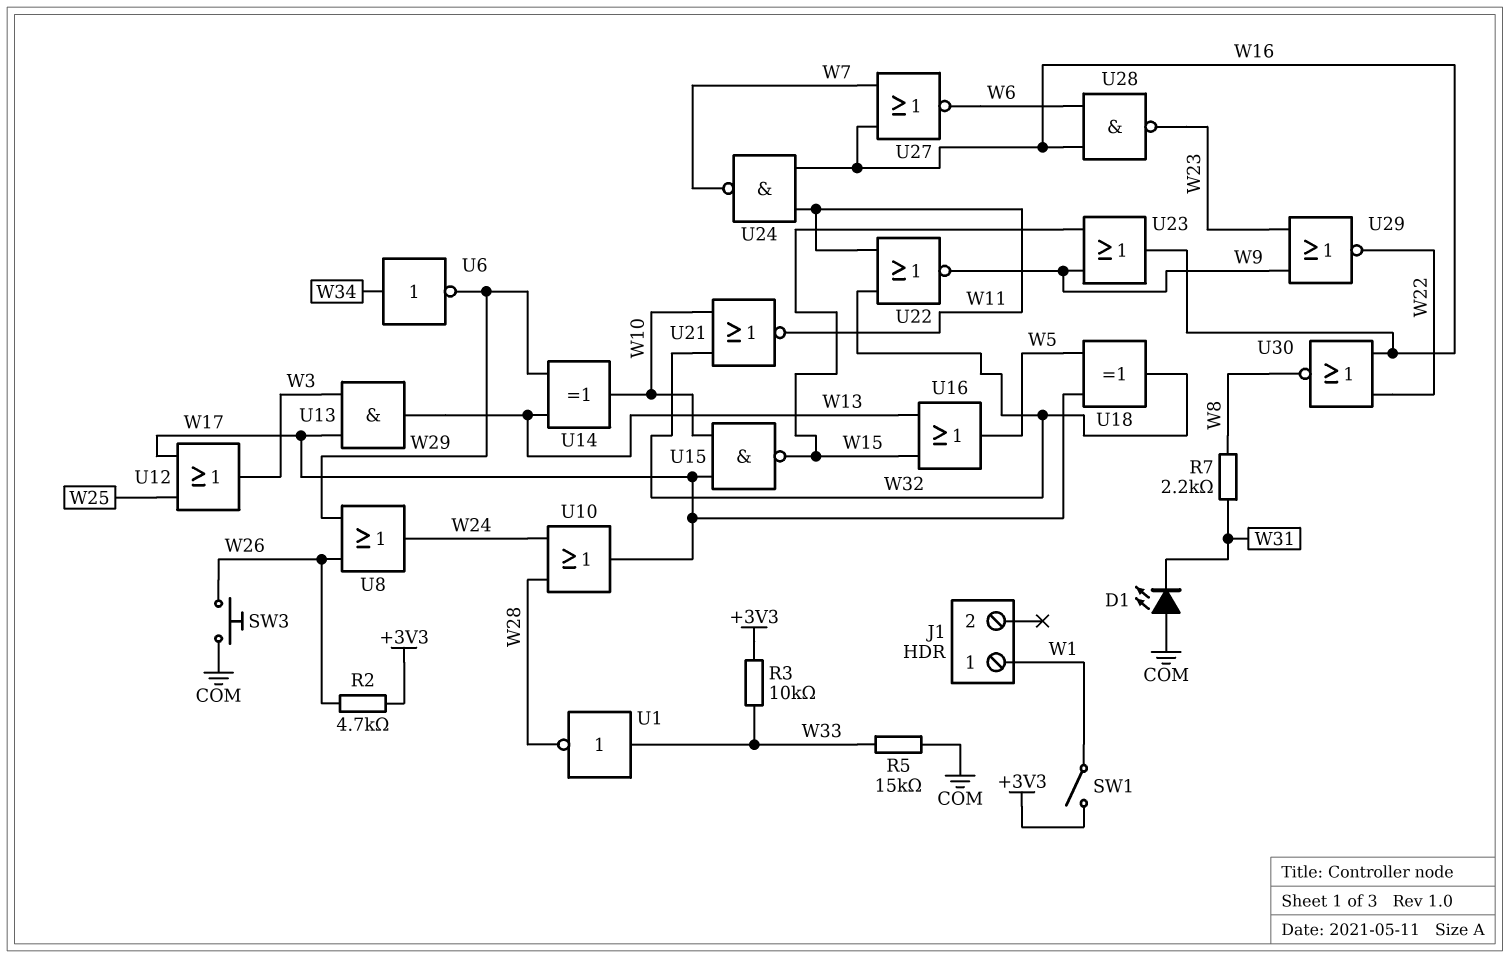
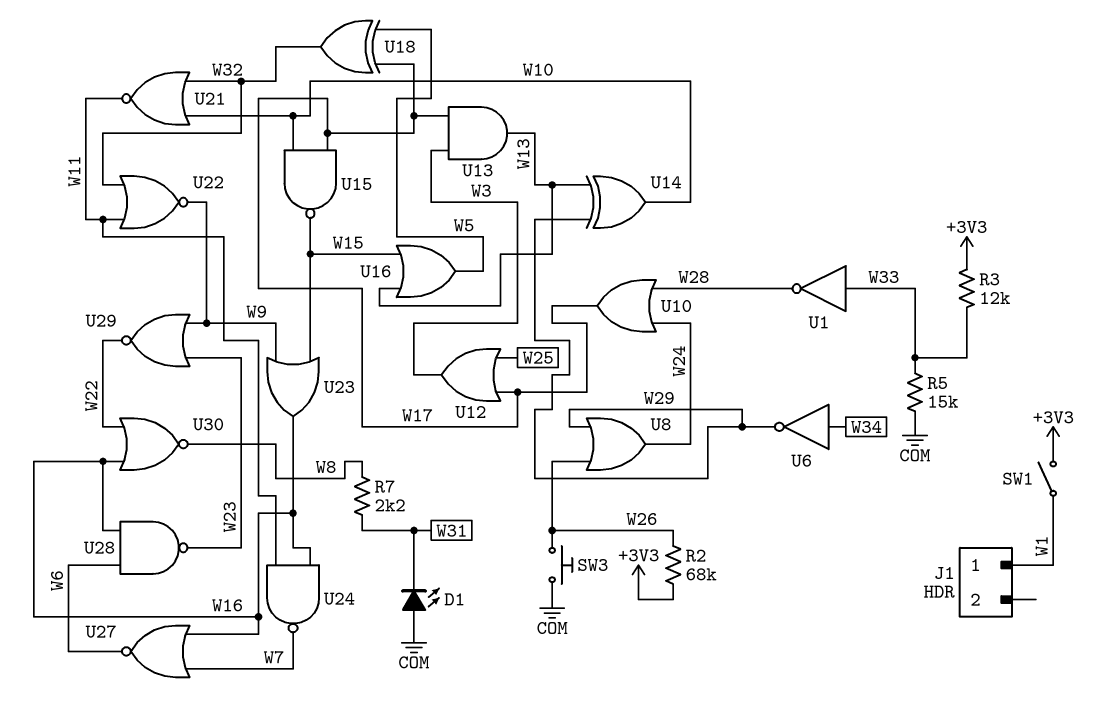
R2: 4.7k (+3V3, W26) -> 68k (+3V3, W26)
R3: 10k (+3V3, W33) -> 12k (+3V3, W33)

